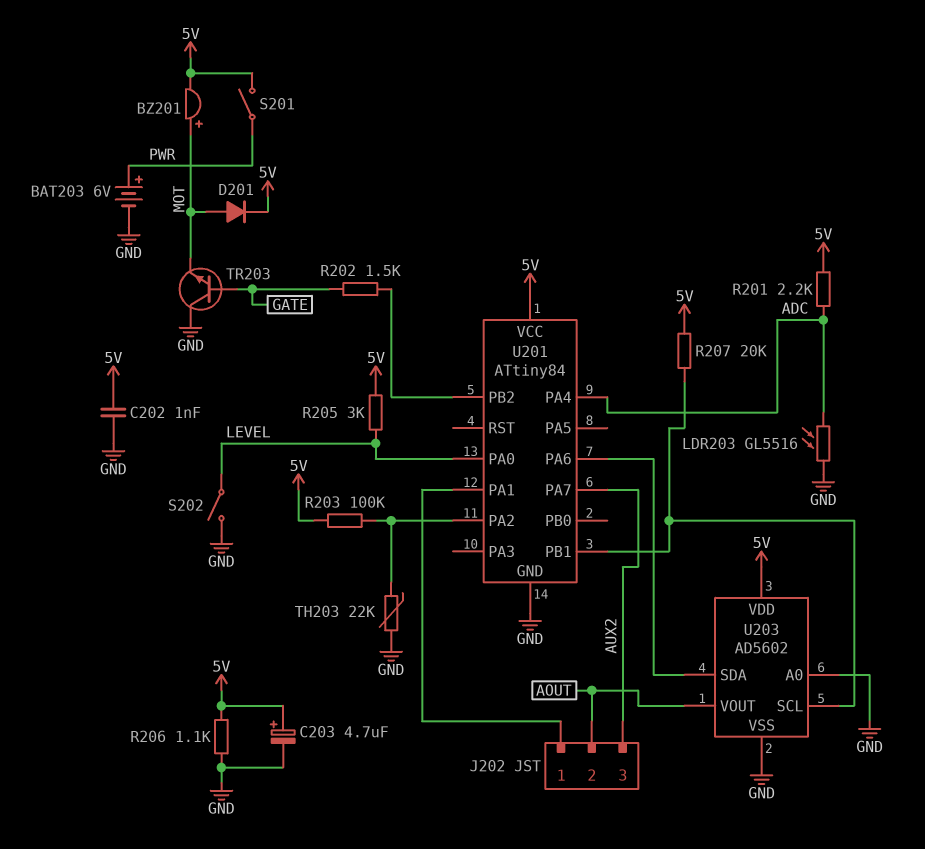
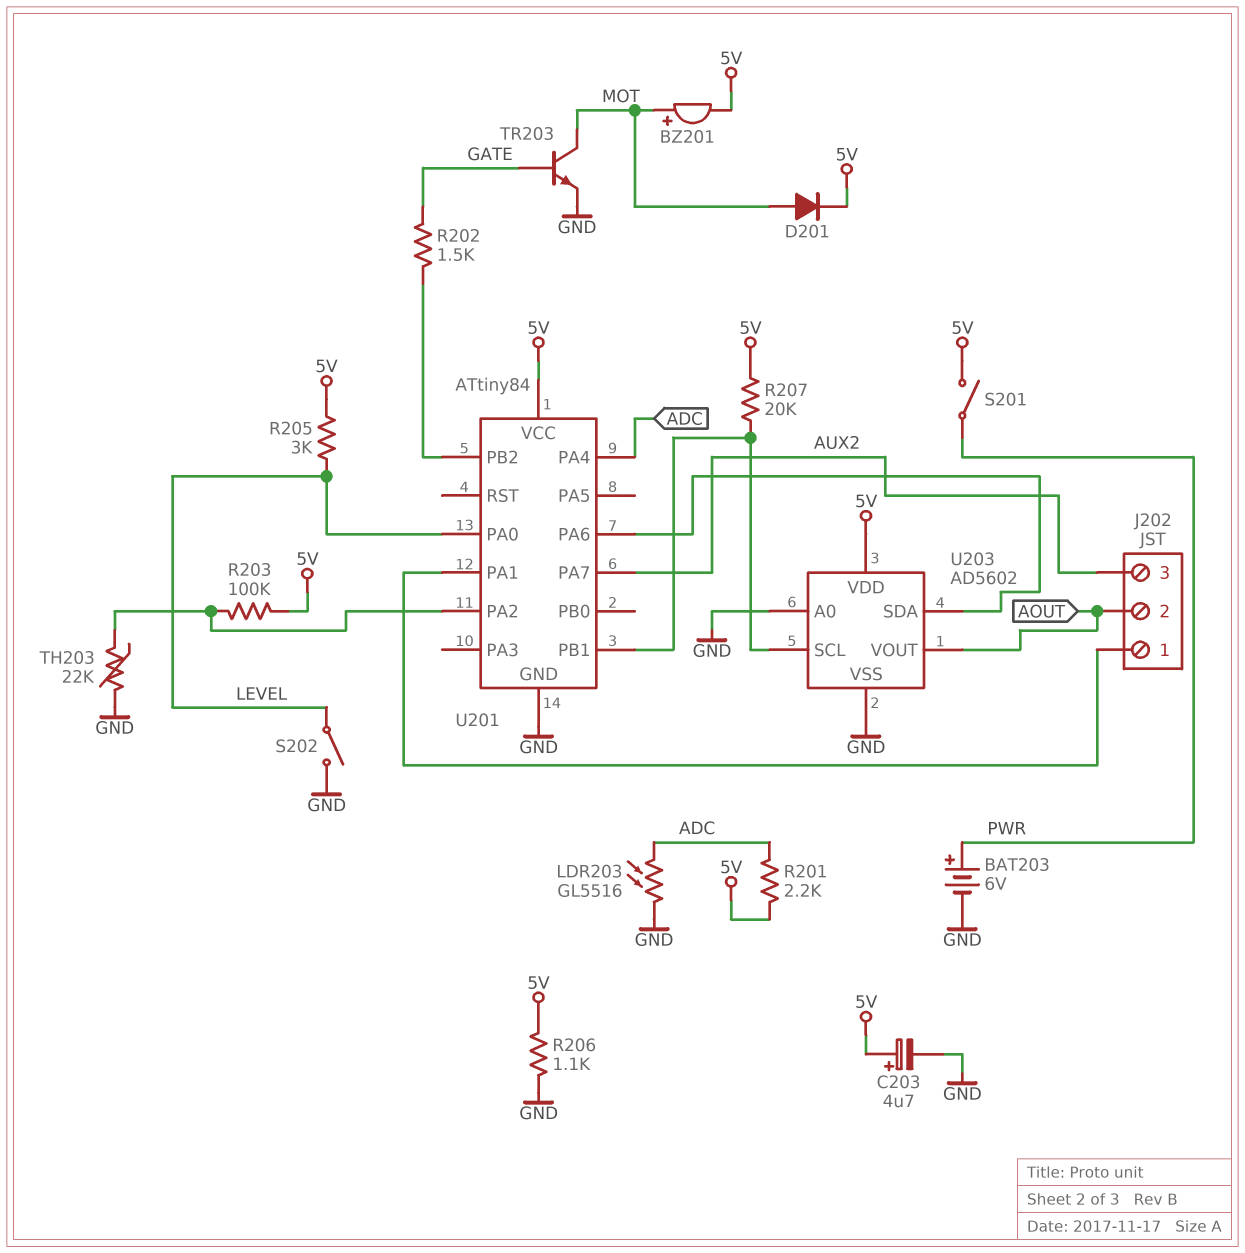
C202: 1nF (5V, GND) -> none
TR203: NPN (B GATE, C GND, E MOT) -> NPN (B GATE, C MOT, E GND)

